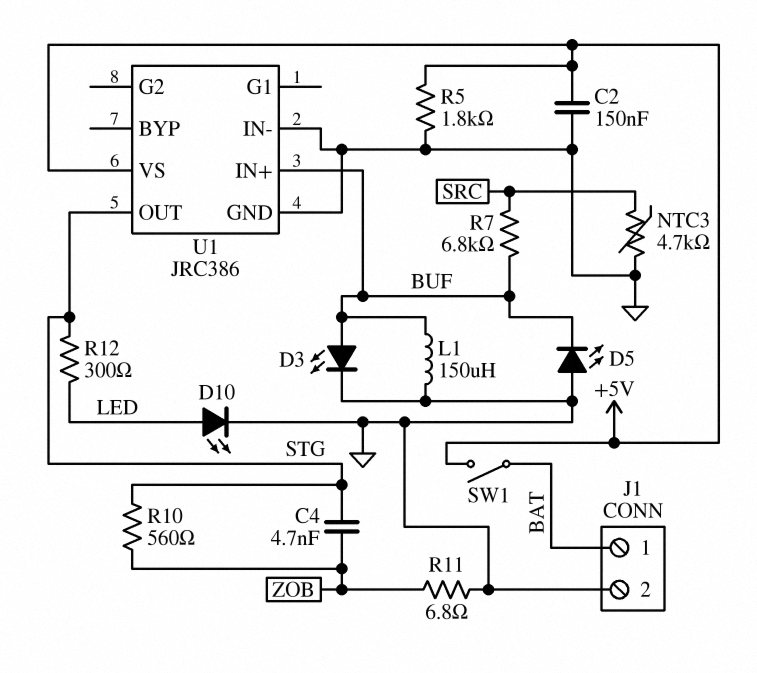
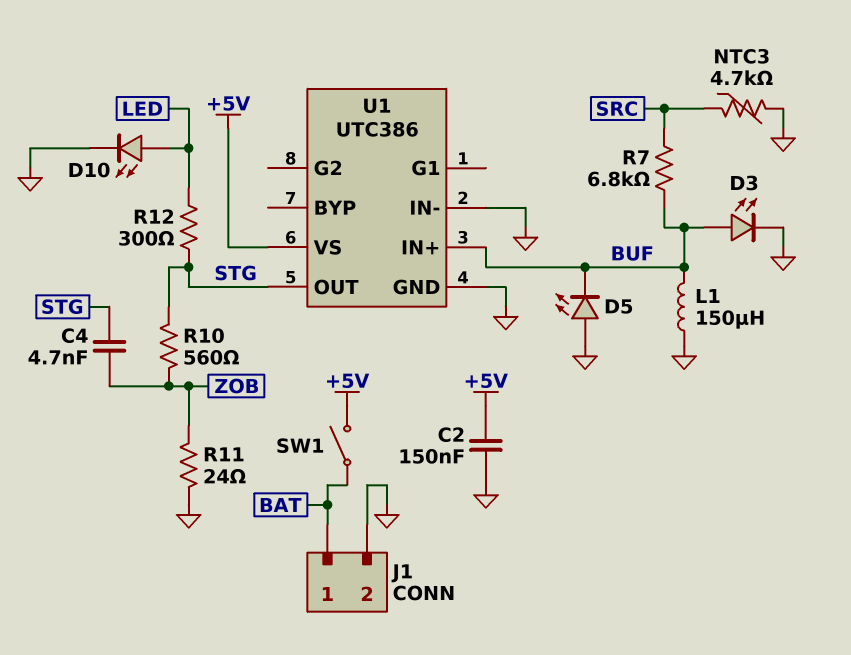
R5: 1.8k (+5V, GND) -> none
R11: 6.8 (GND, ZOB) -> 24 (GND, ZOB)
U1: JRC386 -> UTC386

